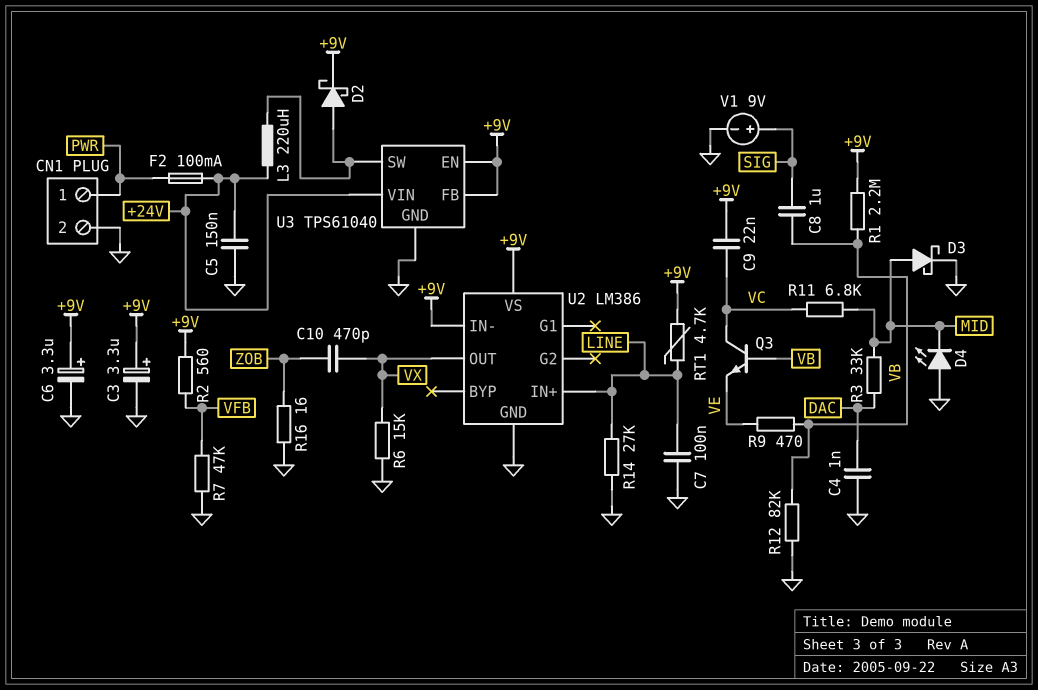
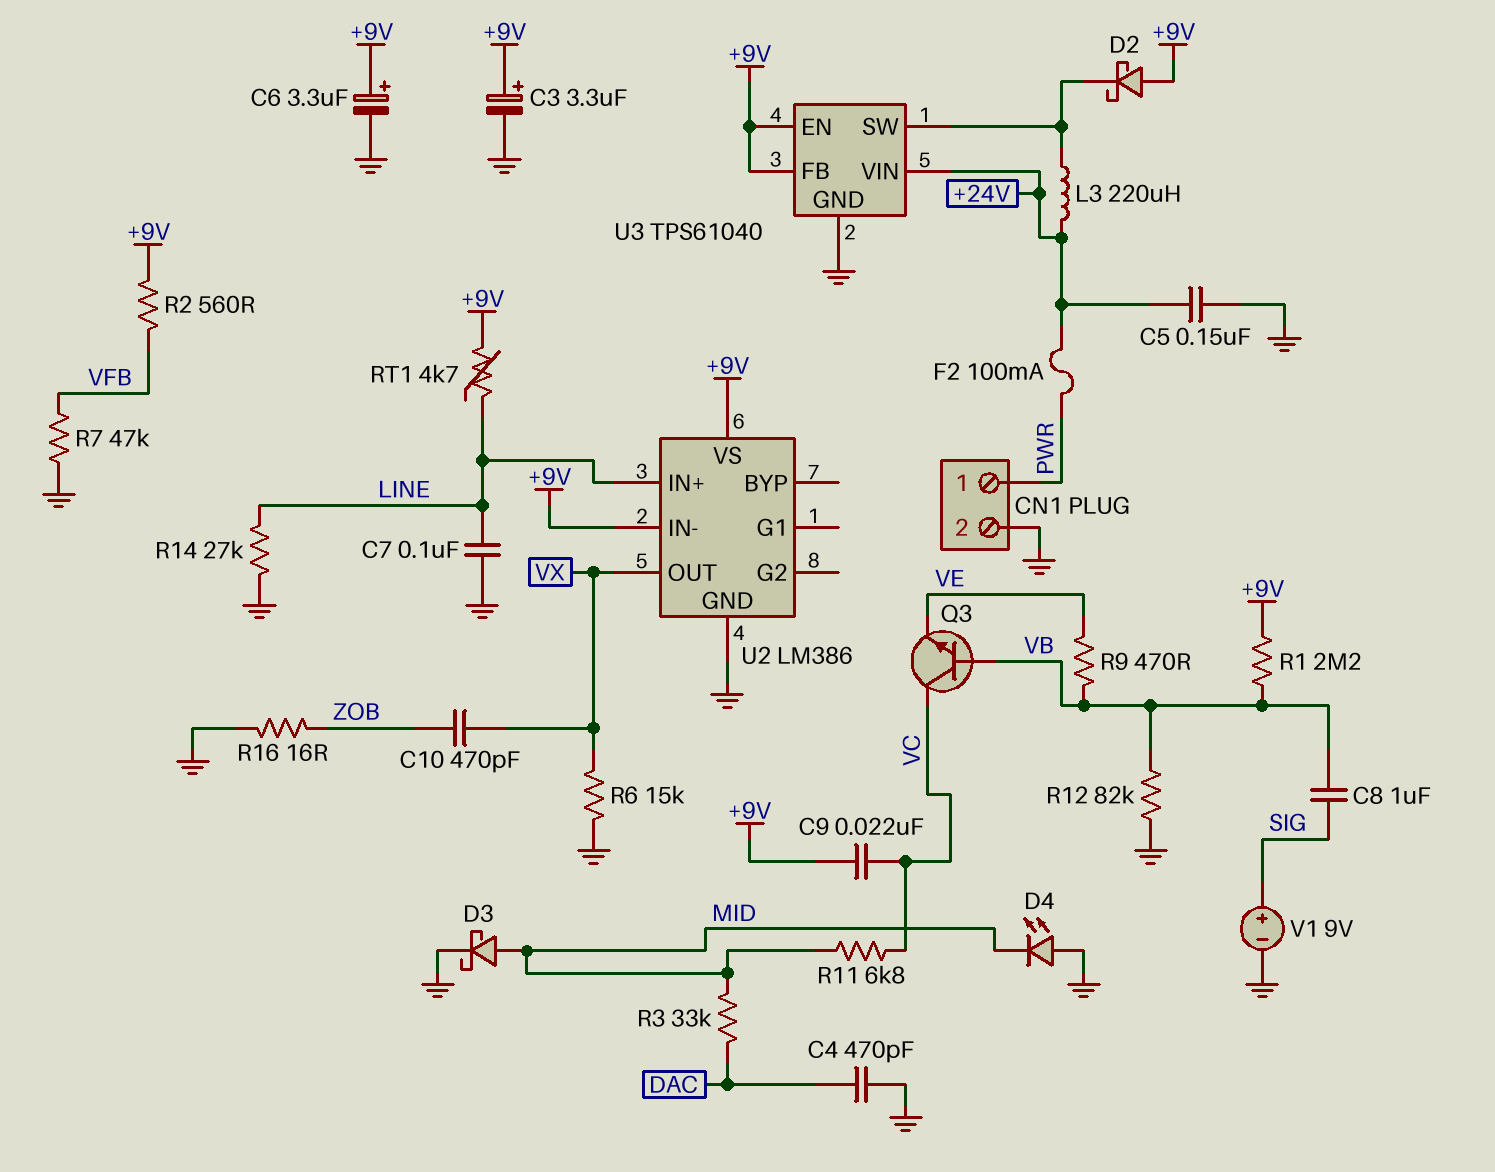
C4: 1nF (DAC, GND) -> 470pF (DAC, GND)
D2: schottky (A U3/SW, K +9V) -> schottky (A +9V, K U3/SW)

